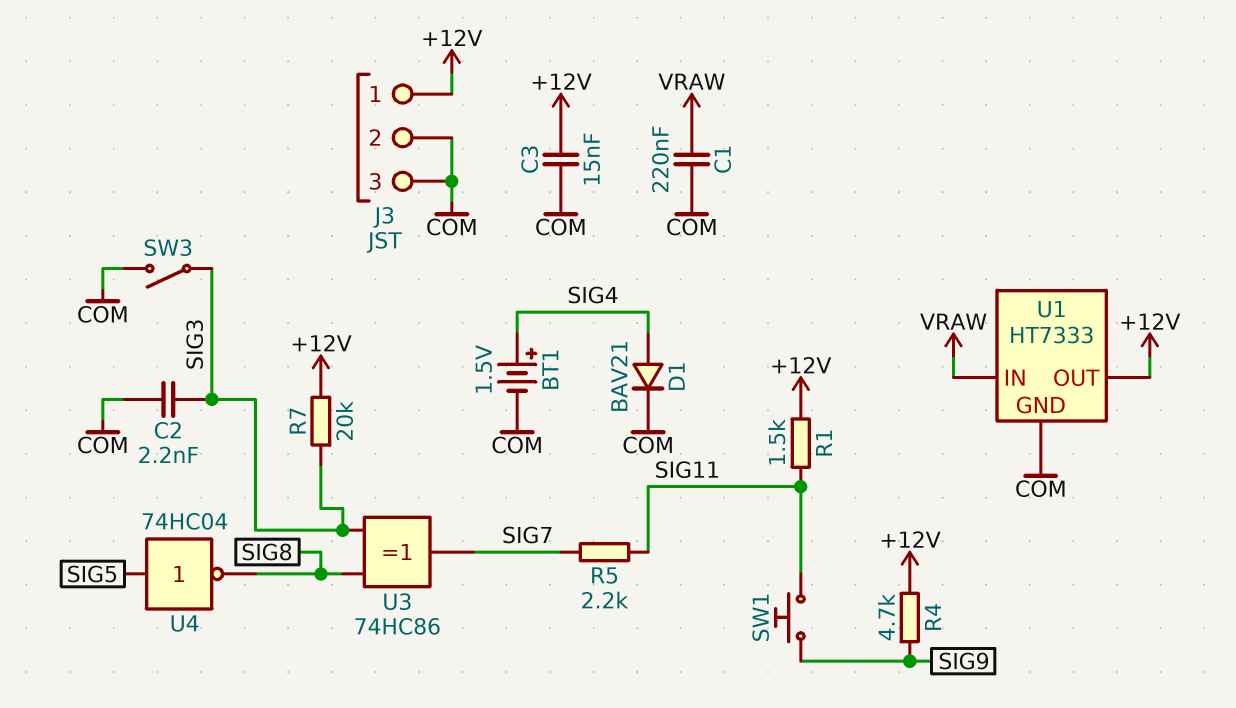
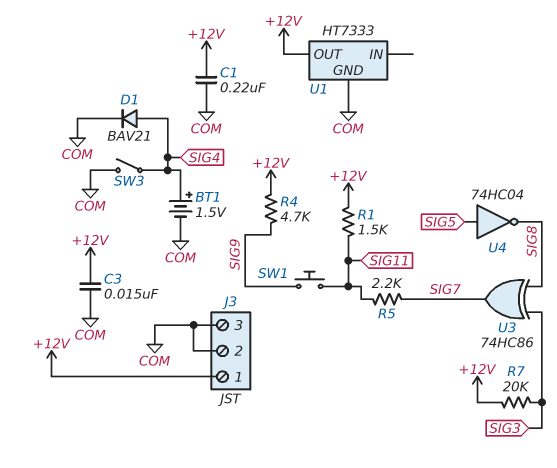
C1: 220nF (COM, VRAW) -> 220nF (+12V, COM)
C2: 2.2nF (COM, SIG3) -> none
SW3: switch (COM, SIG3) -> switch (COM, SIG4)
U1 pin IN: VRAW -> none

